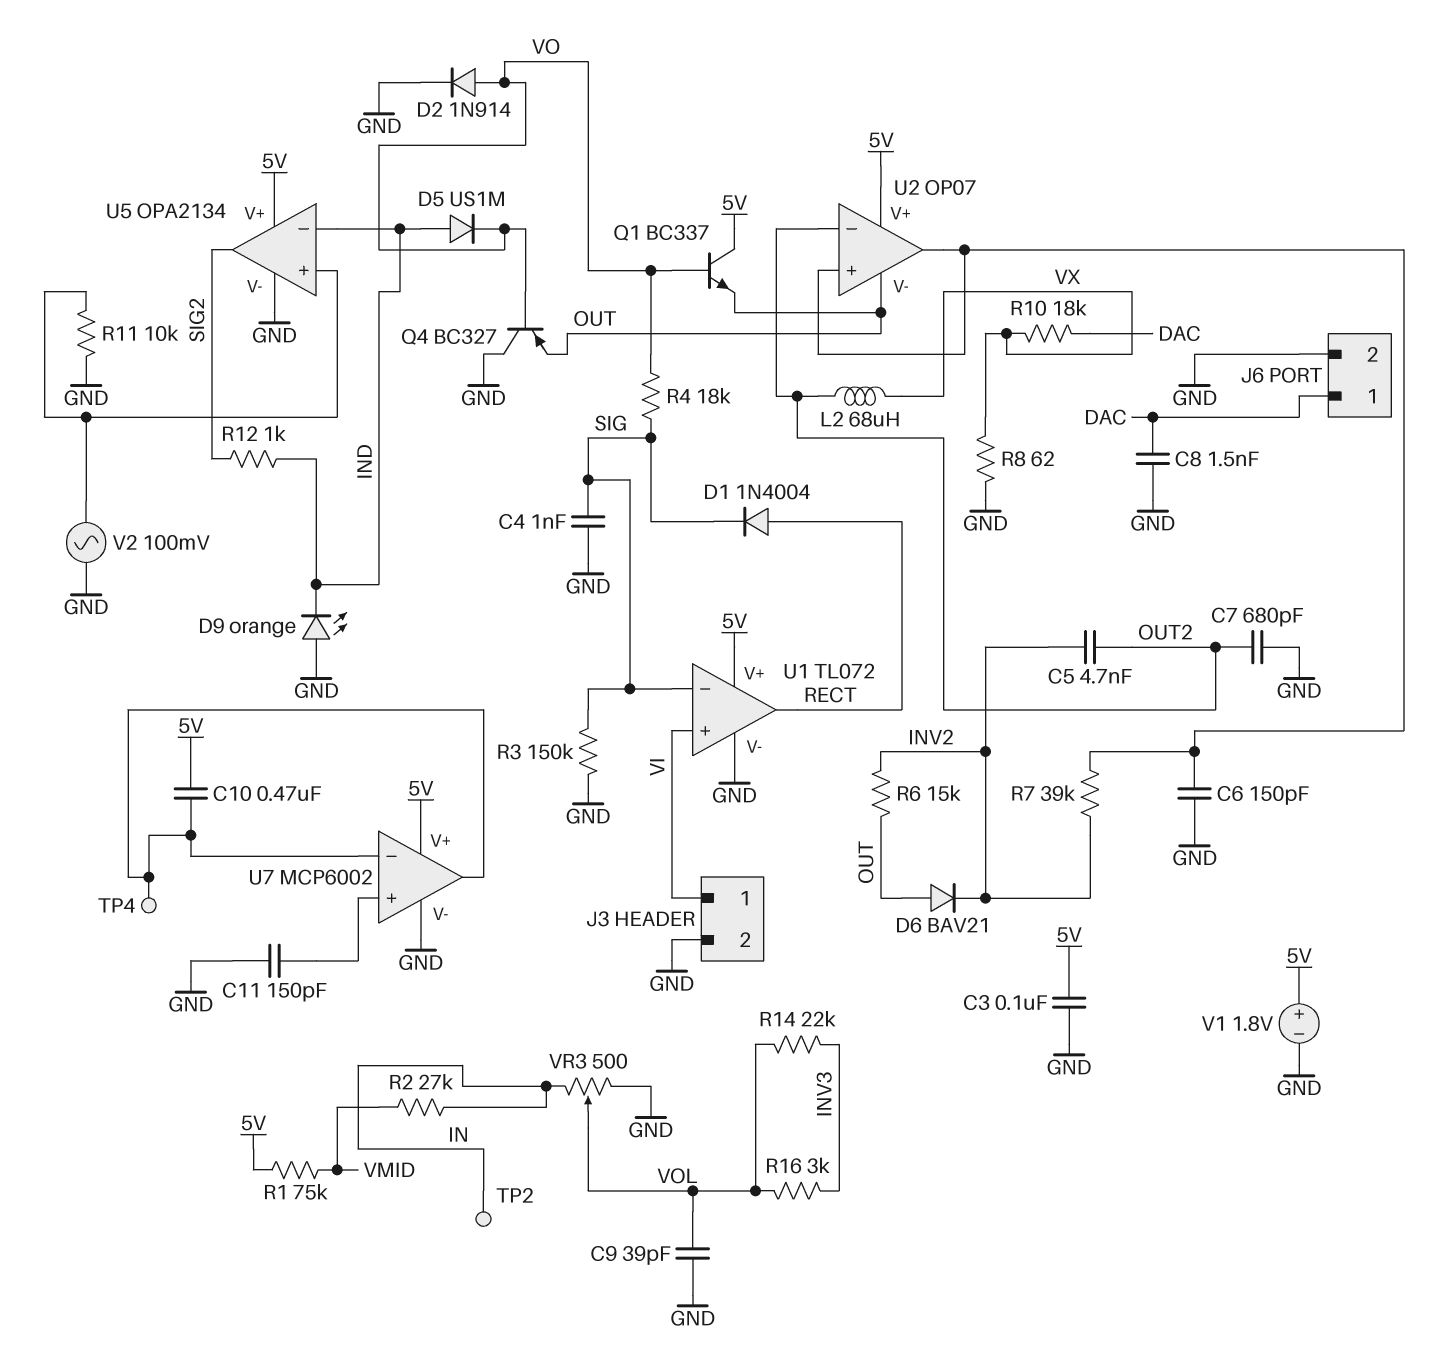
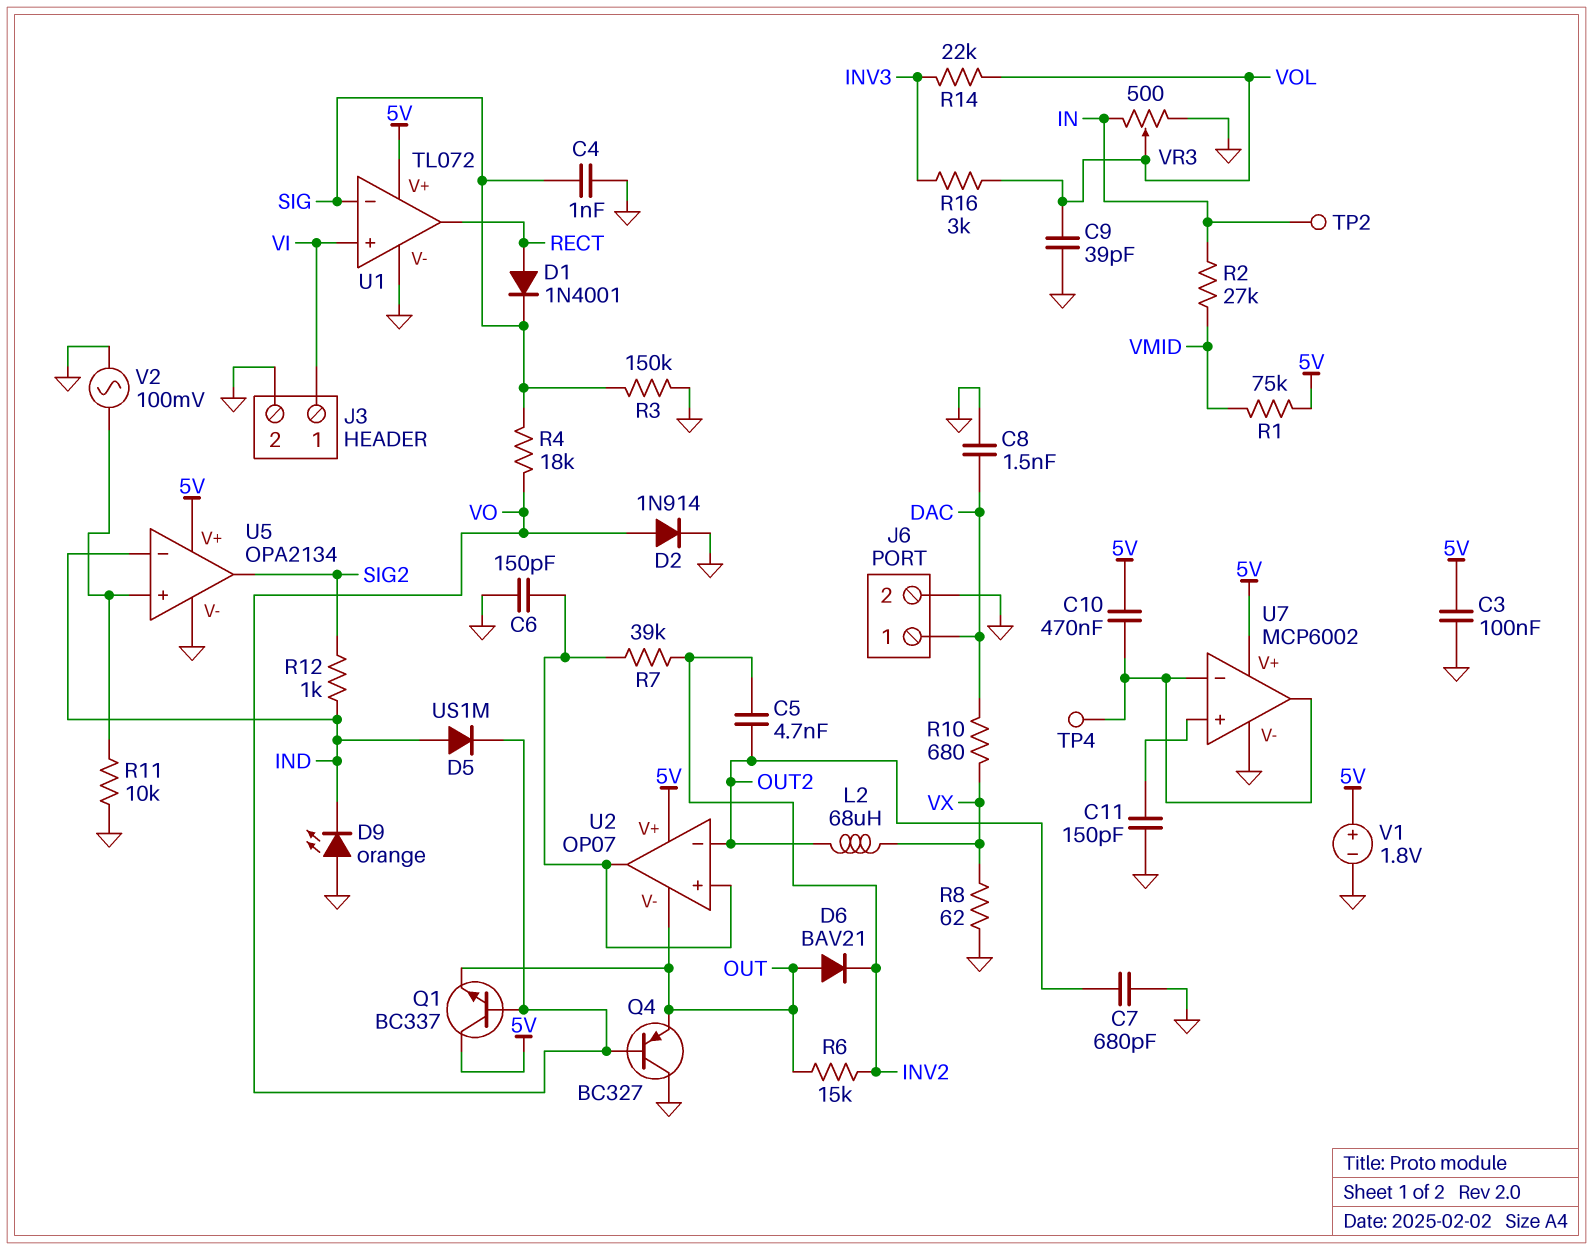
D1: diode 1N4004 (A RECT, K SIG) -> diode 1N4001 (A RECT, K SIG)
R10: 18k (DAC, VX) -> 680 (DAC, VX)

